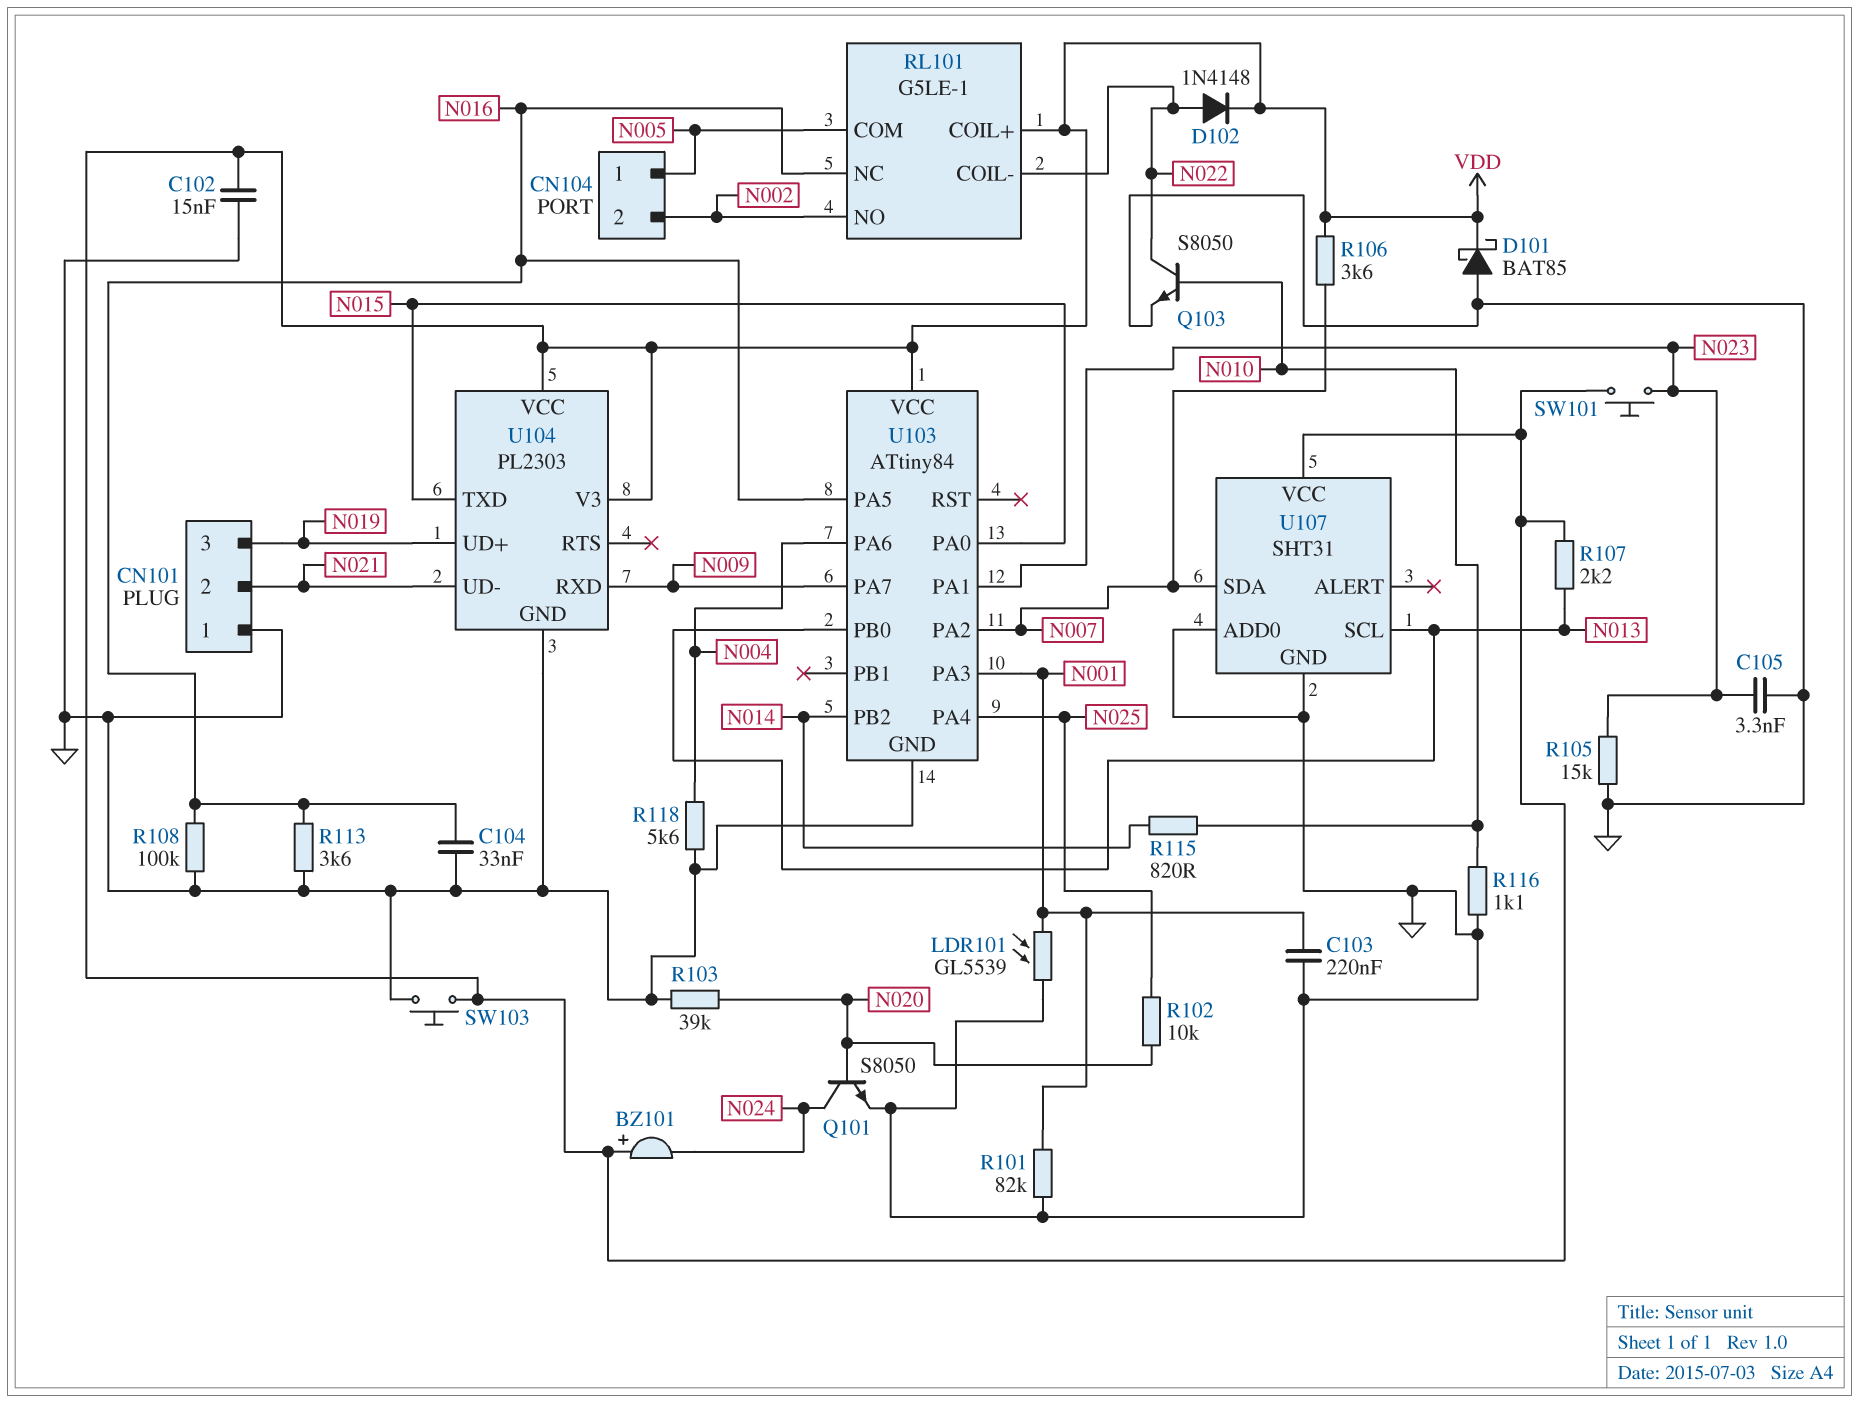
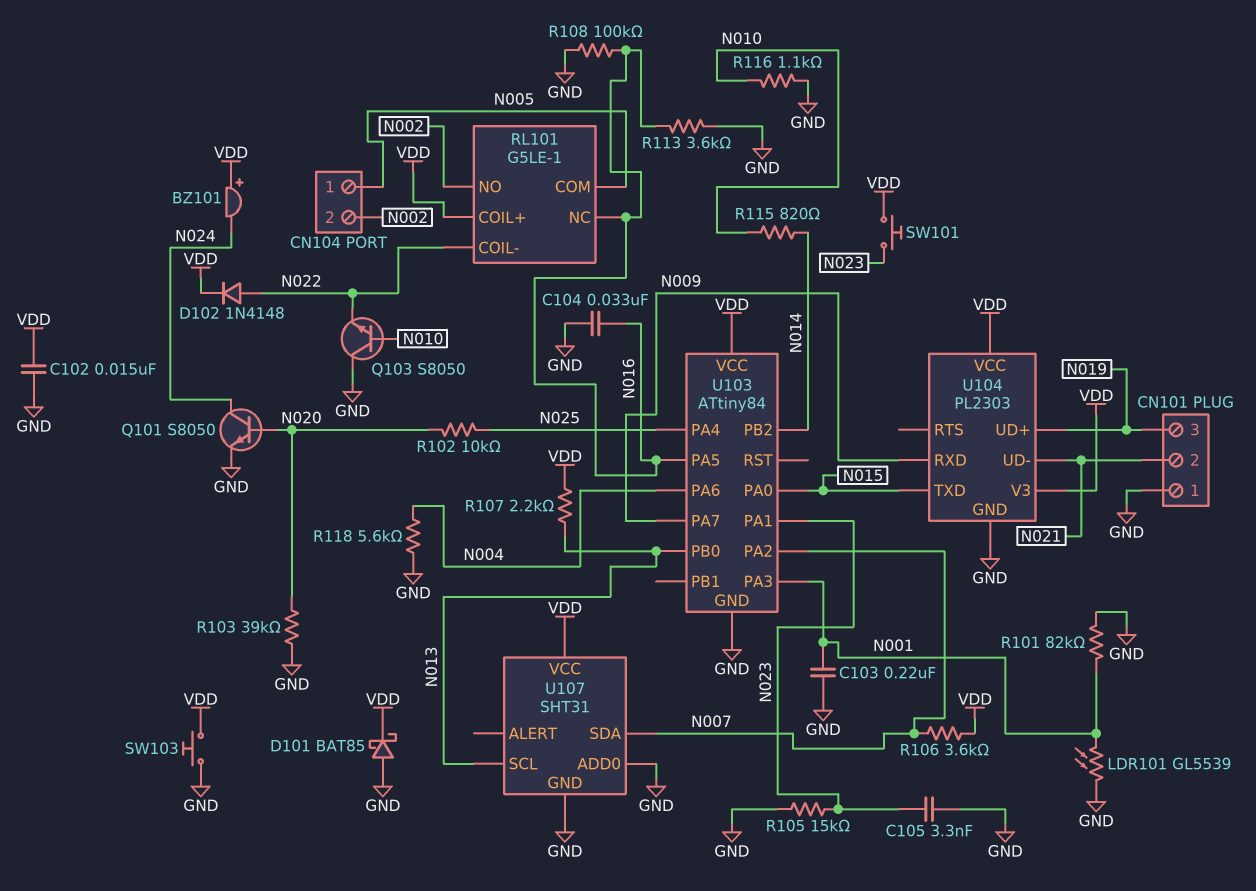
Q103: NPN S8050 (B N010, C N022, E GND) -> NPN S8050 (B N010, C GND, E N022)

